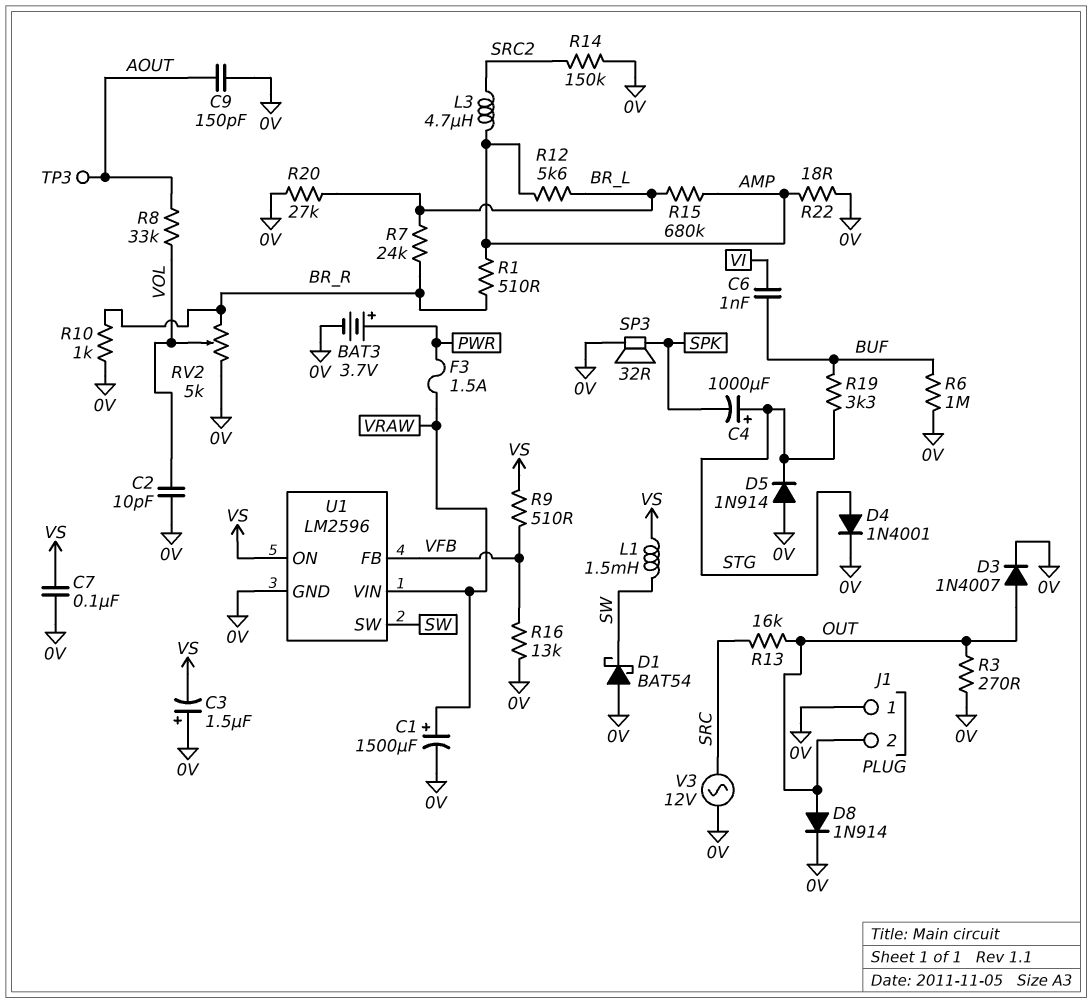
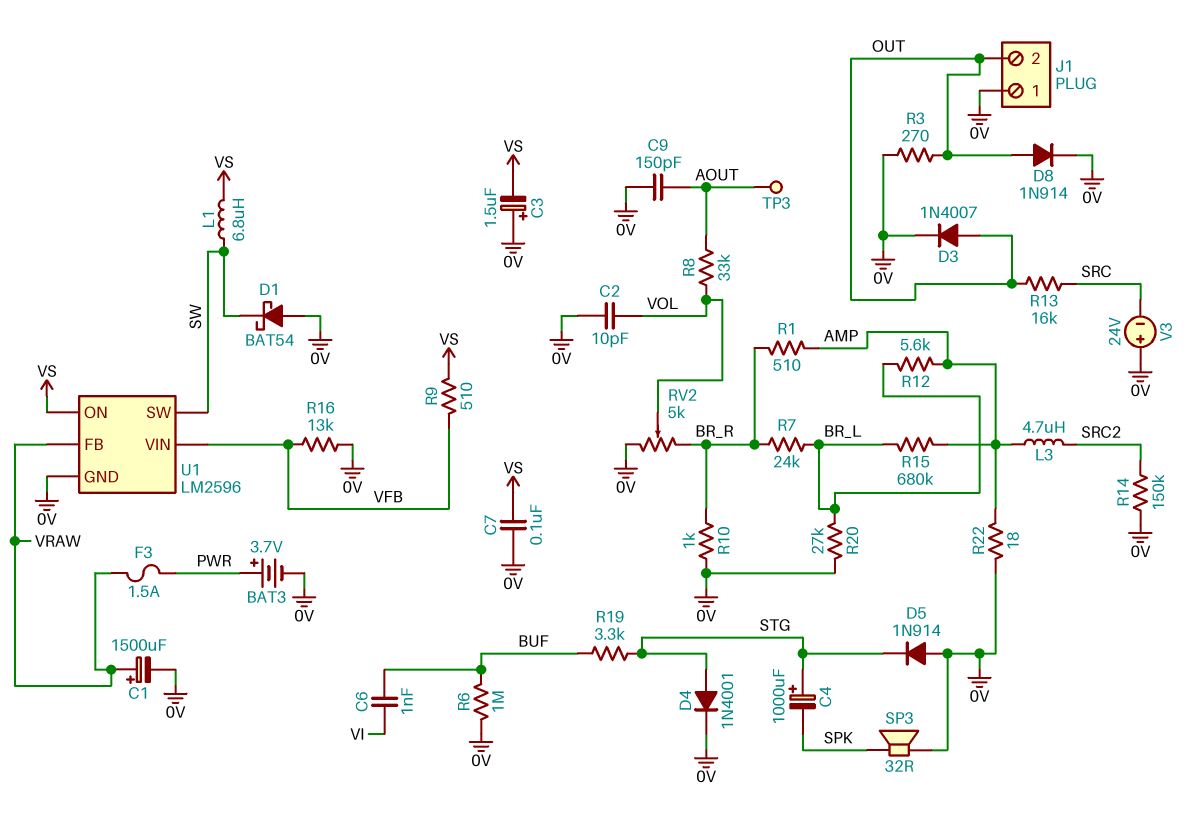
L1: 1.5mH (SW, VS) -> 6.8uH (SW, VS)
U1 pin FB: VFB -> VRAW
U1 pin VIN: VRAW -> VFB
V3: AC 12V (0V, SRC) -> 24V (plus 0V, minus SRC)

